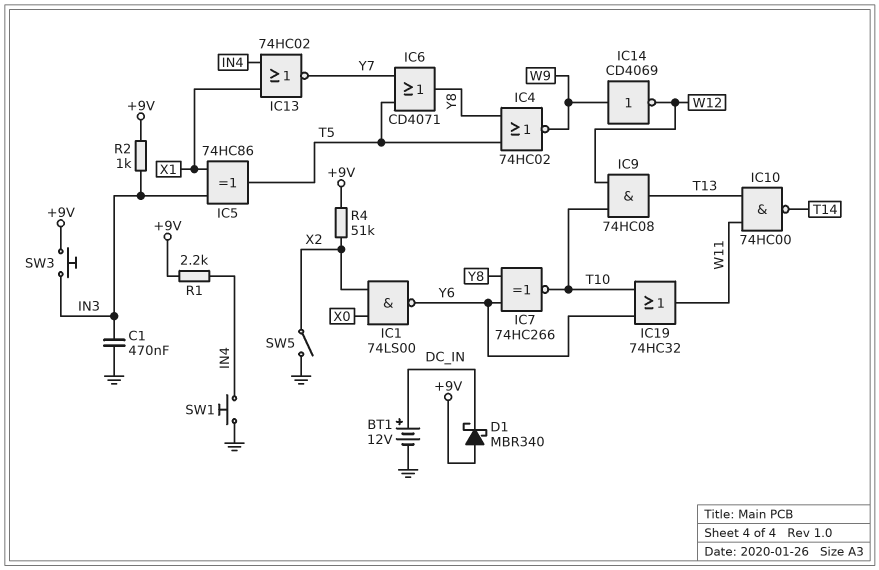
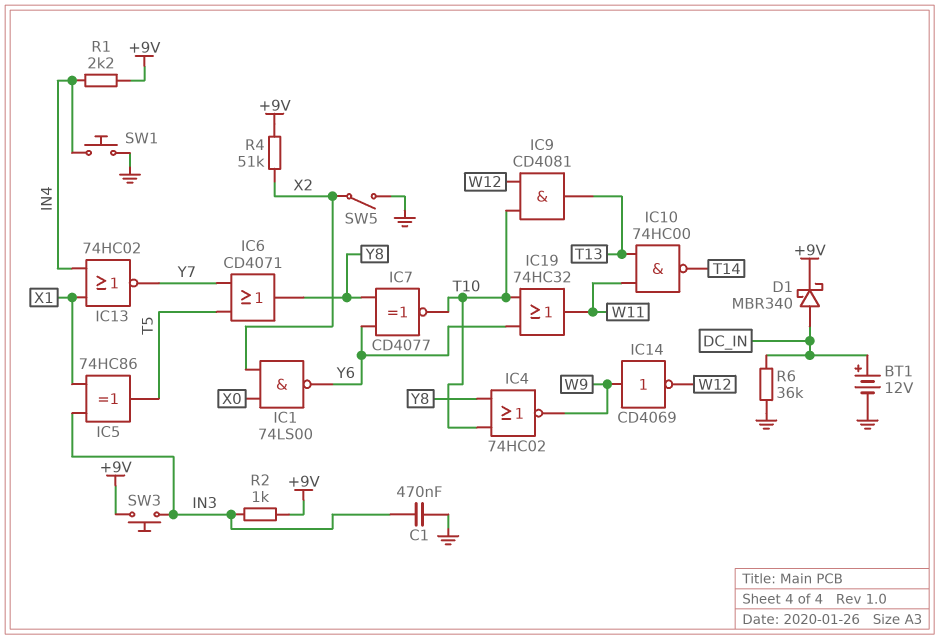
D1: schottky MBR340 (A +9V, K DC_IN) -> schottky MBR340 (A DC_IN, K +9V)
IC4: NOR 74HC02 (in T5, in Y8, out W9) -> NOR 74HC02 (in T10, in Y8, out W9)
IC7: XNOR 74HC266 (in Y6, in Y8, out T10) -> XNOR CD4077 (in Y6, in Y8, out T10)
IC9: AND 74HC08 (in T10, in W12, out T13) -> AND CD4081 (in T10, in W12, out T13)
R6: none -> 36k (DC_IN, GND)

